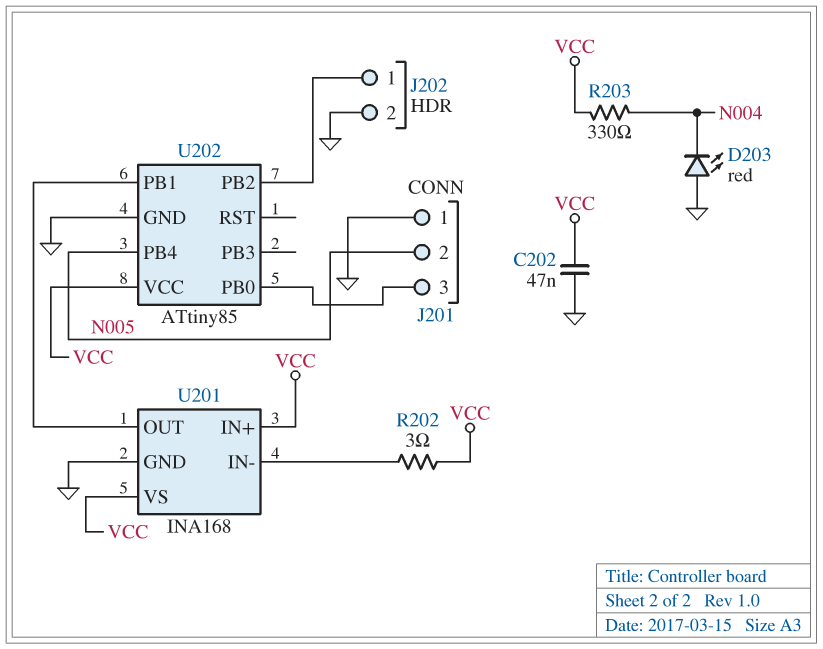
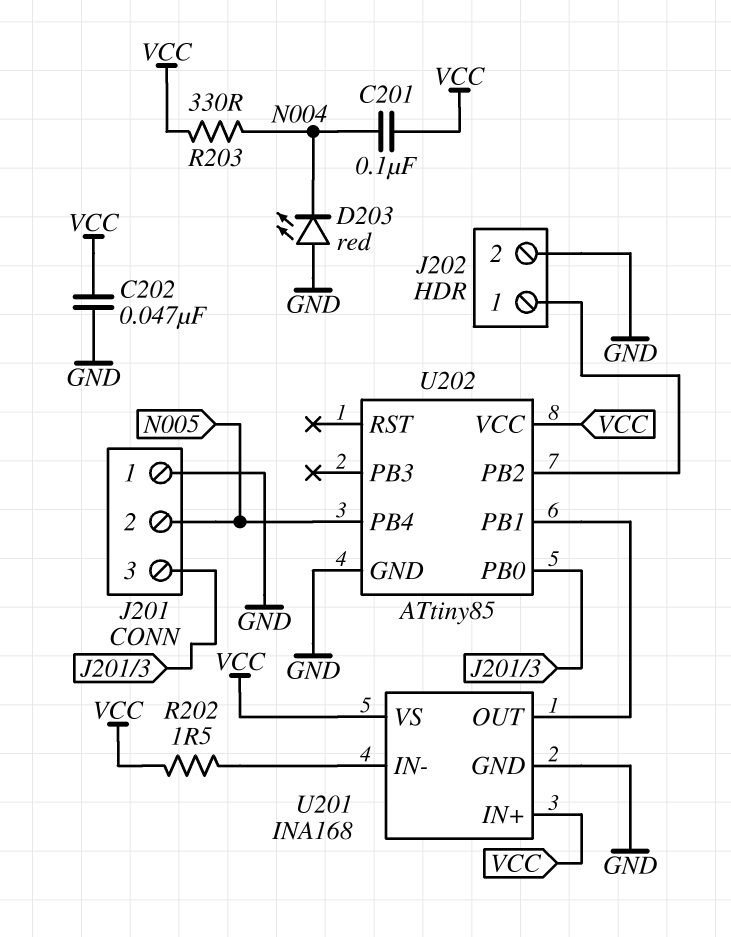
C201: none -> 100nF (N004, VCC)
R202: 3 (U201/IN-, VCC) -> 1.5 (U201/IN-, VCC)

